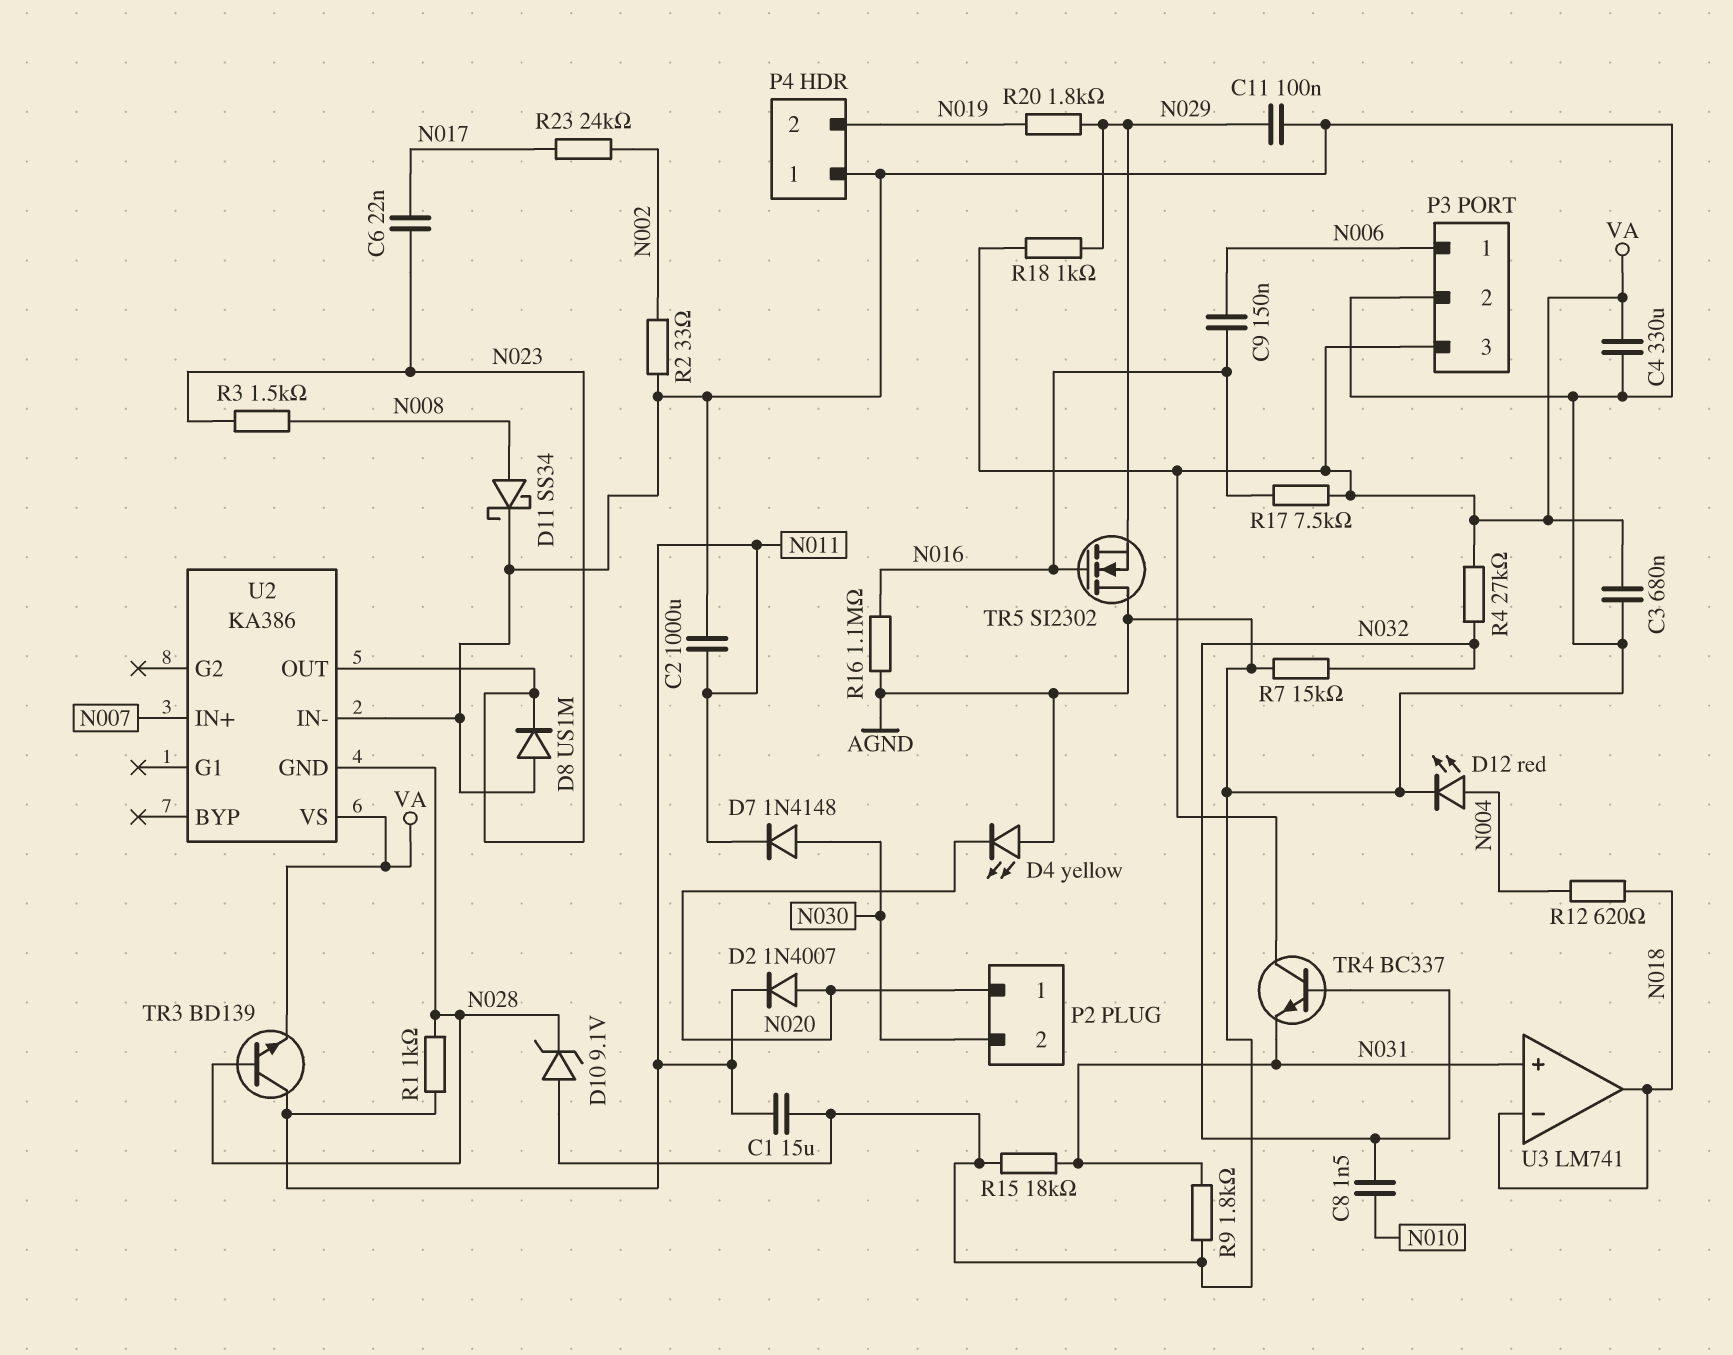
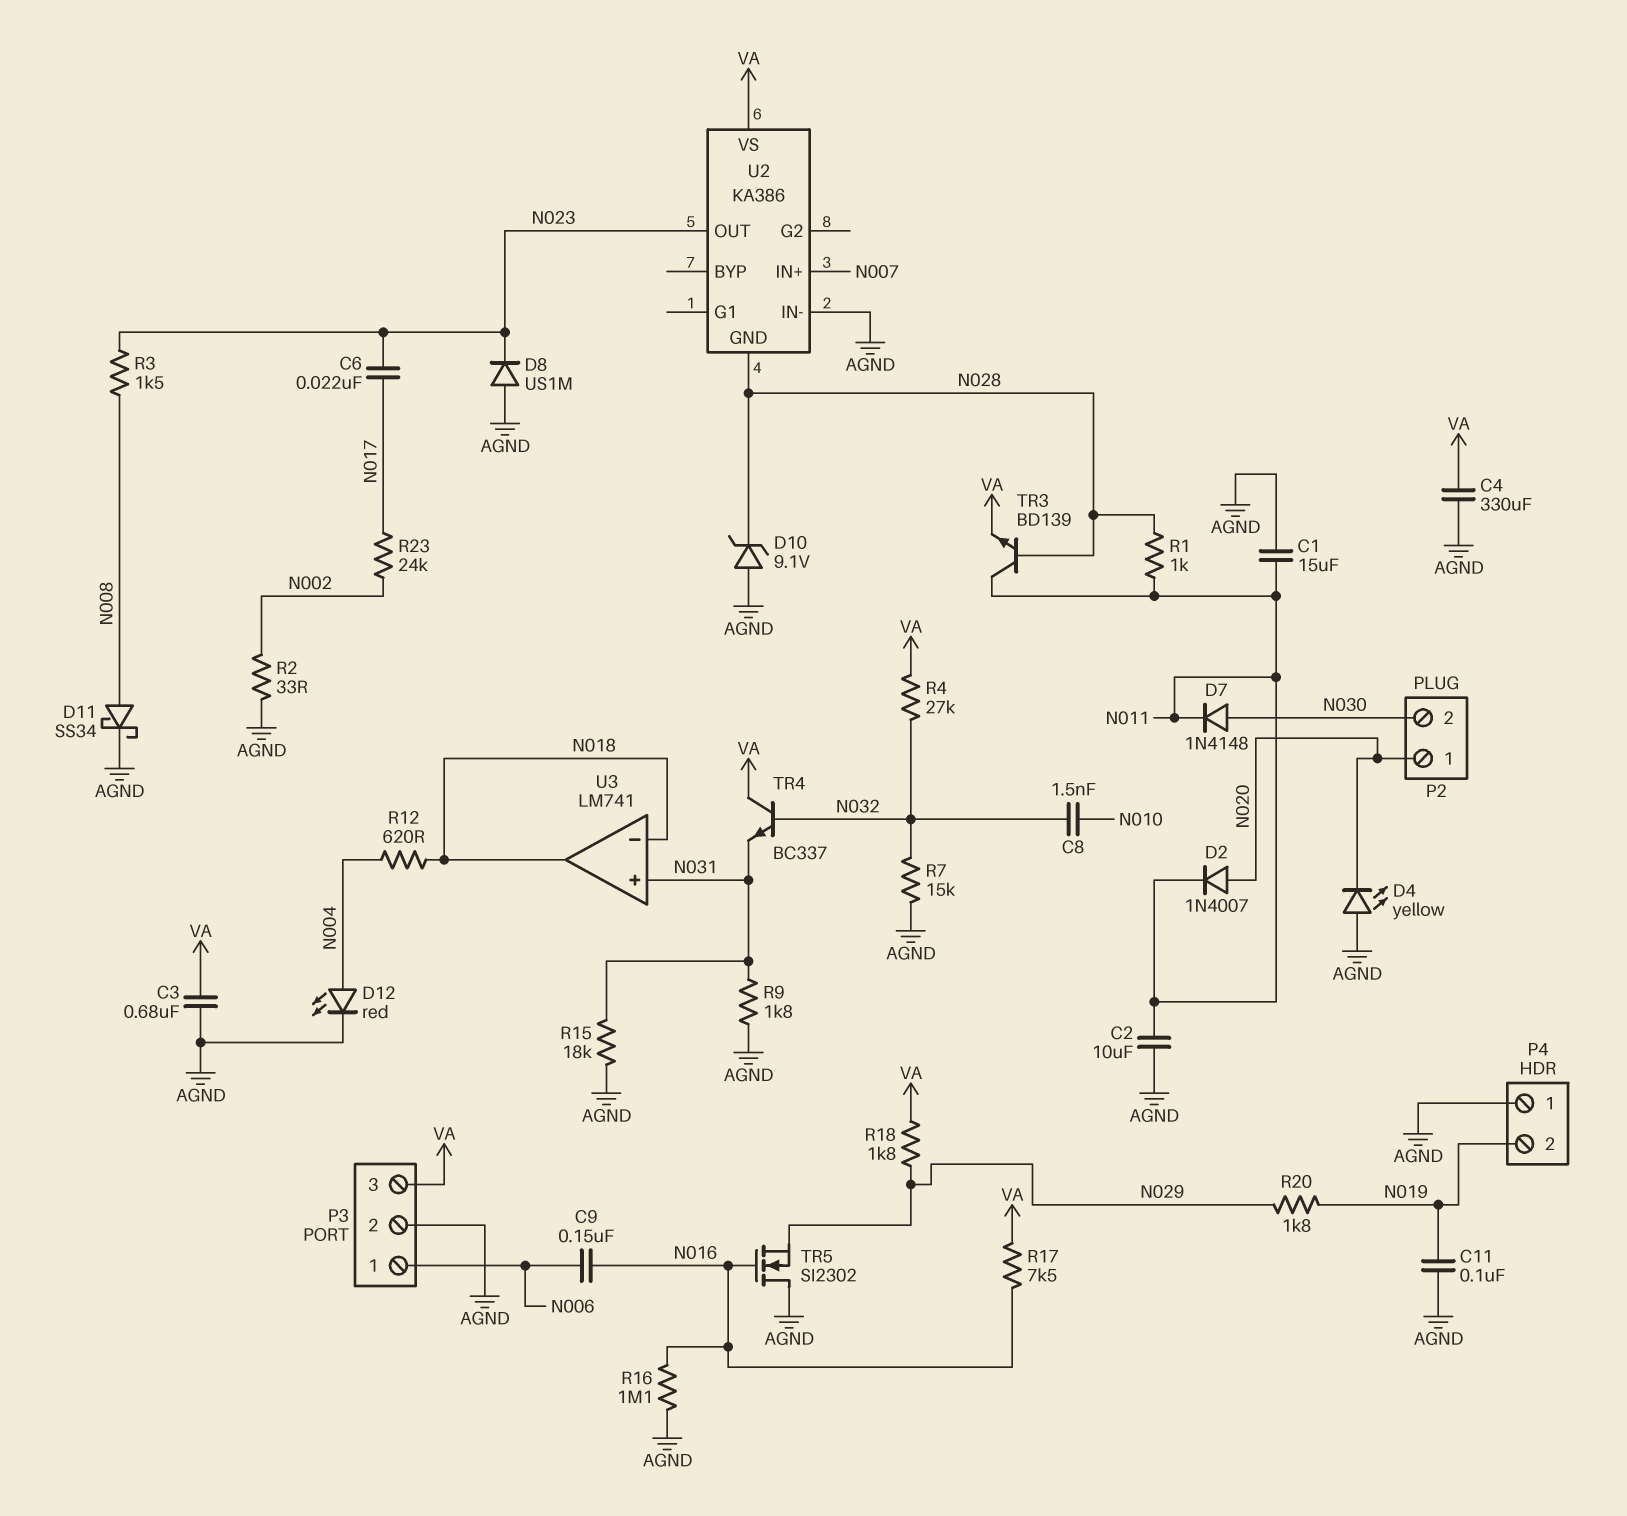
C2: 1000uF (AGND, N011) -> 10uF (AGND, N011)
C11: 100nF (AGND, N029) -> 100nF (AGND, N019)
R18: 1k (N029, VA) -> 1.8k (N029, VA)

